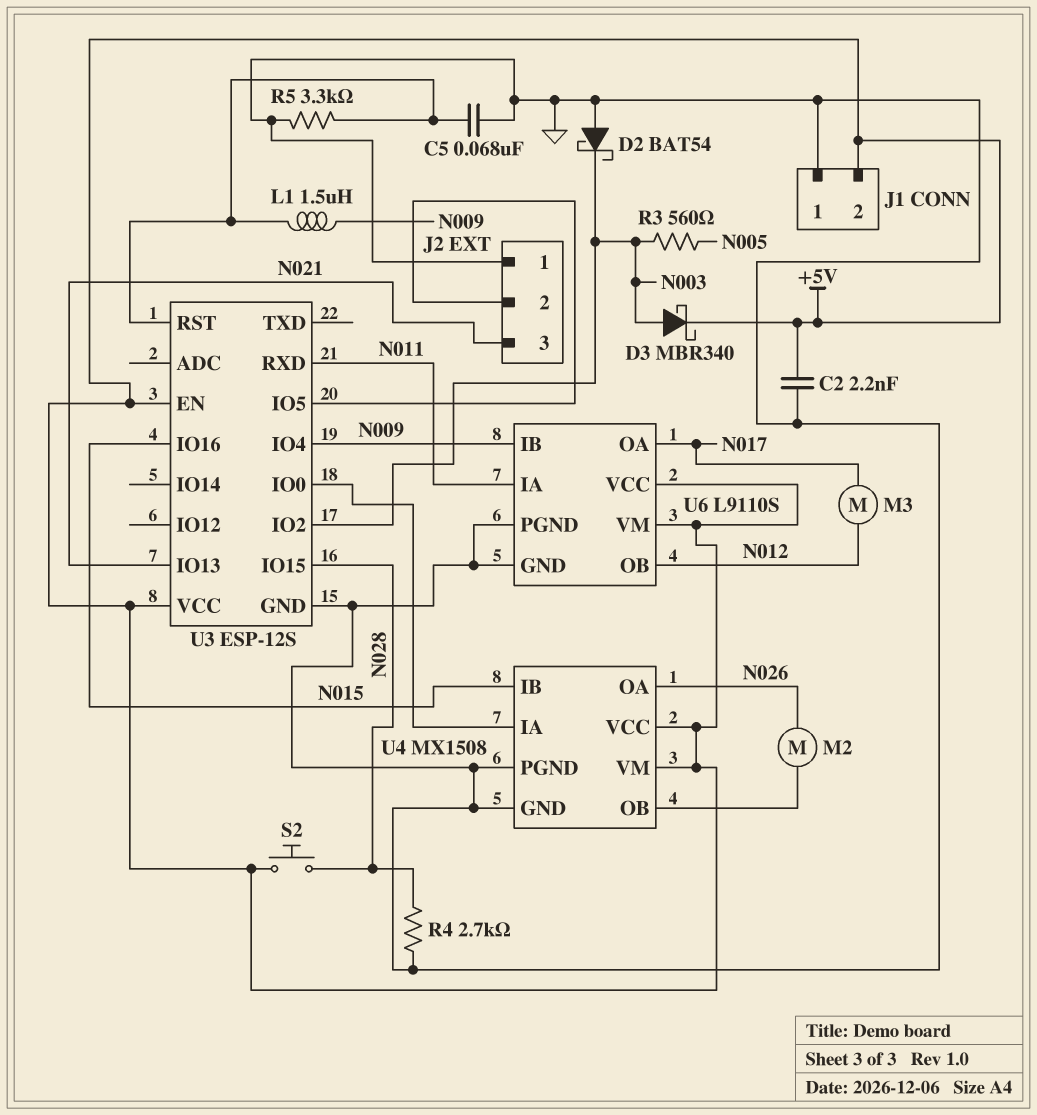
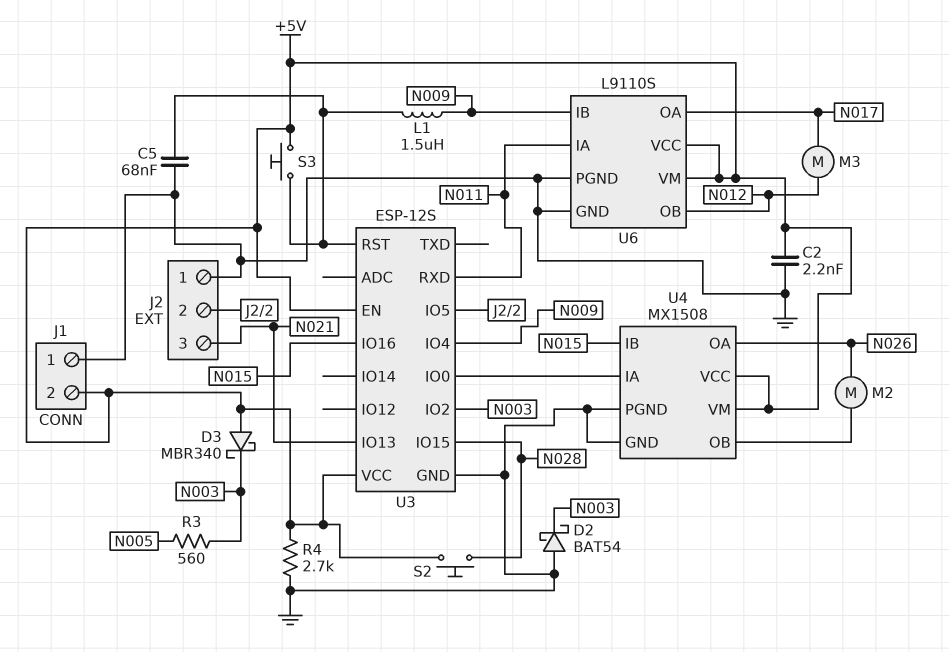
D3: schottky MBR340 (A N003, K +5V) -> schottky MBR340 (A +5V, K N003)
R4: 2.7k (GND, N028) -> 2.7k (+5V, GND)
R5: 3.3k (GND, U3/RST) -> none
S3: none -> button (+5V, U3/RST)

